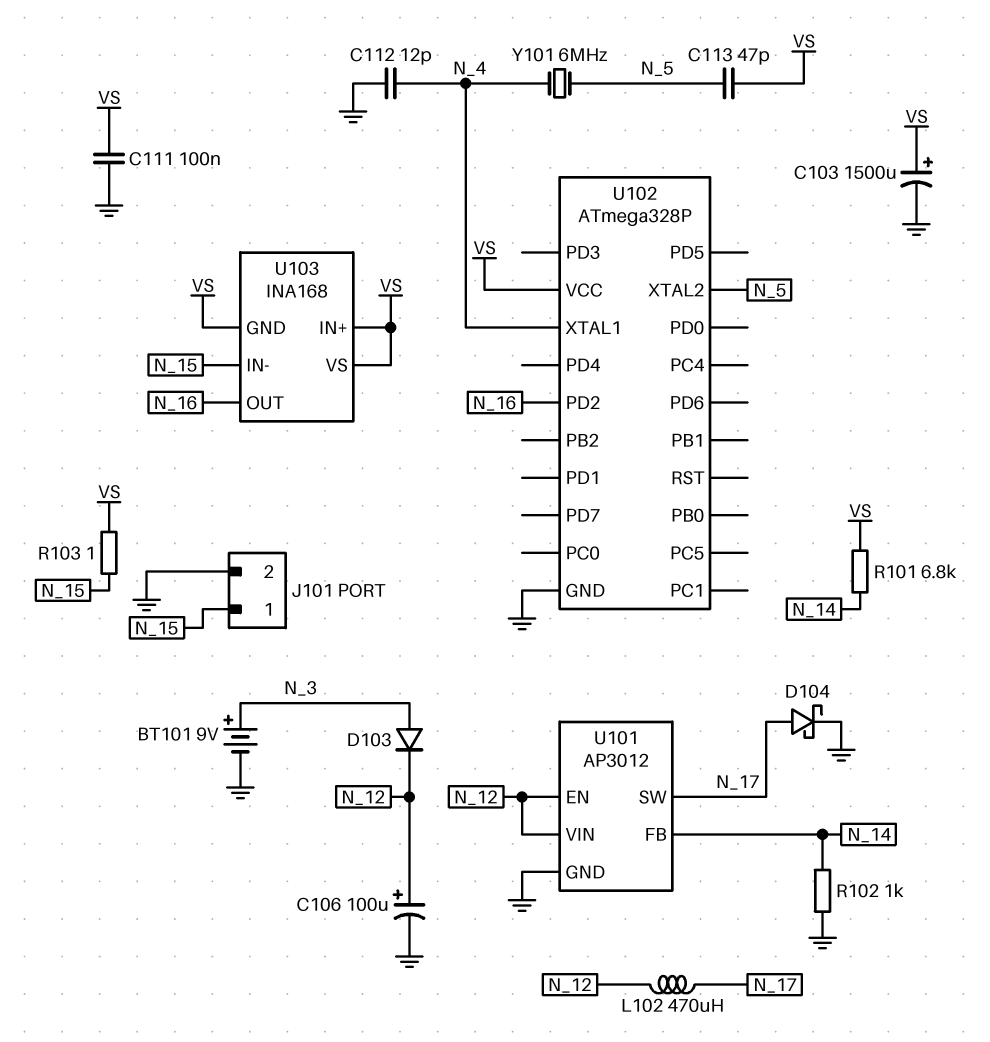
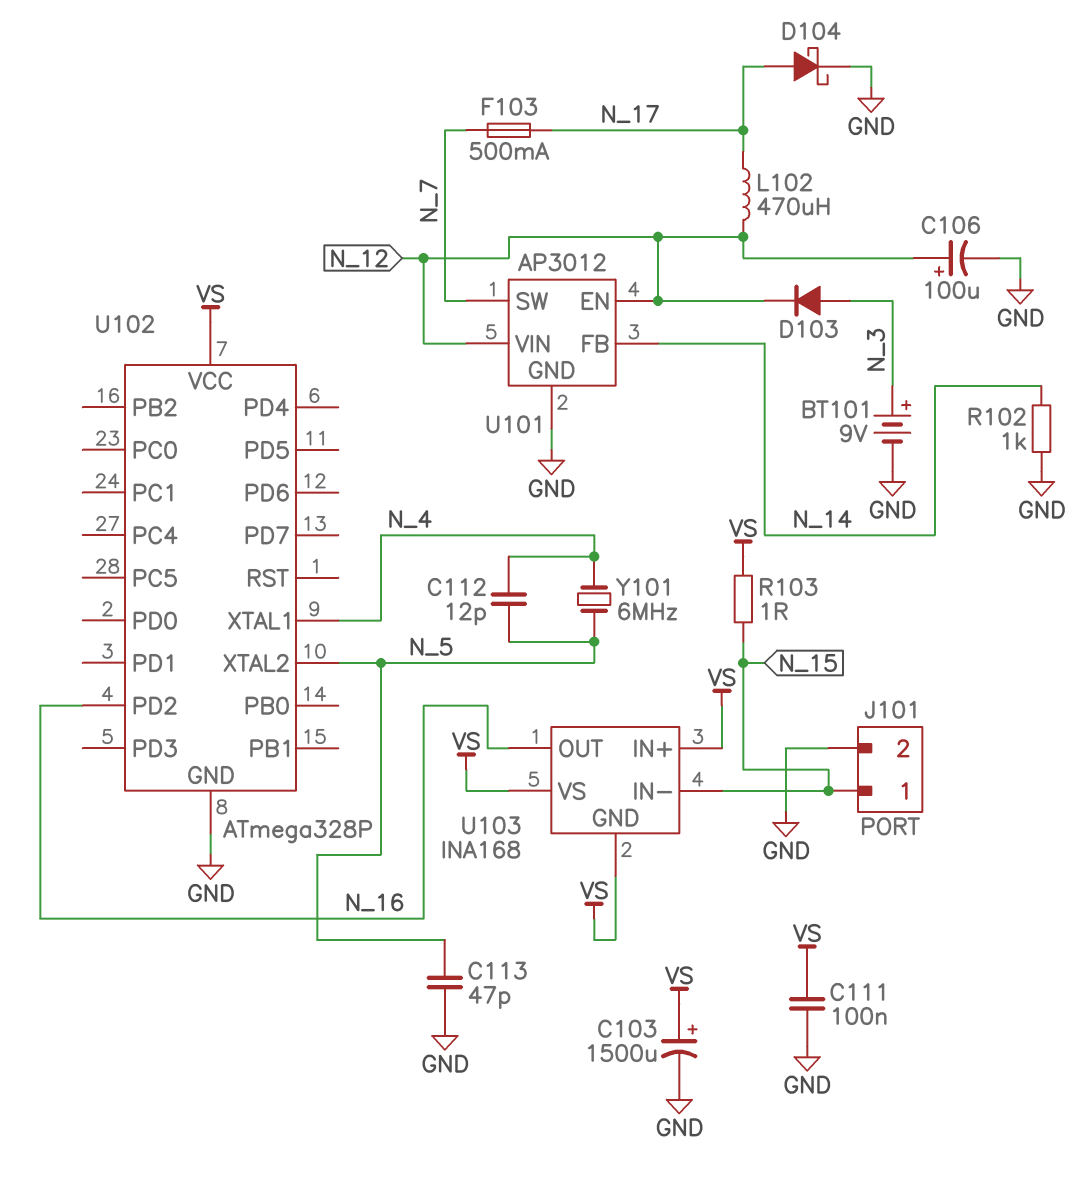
C112: 12pF (GND, N_4) -> 12pF (N_4, N_5)
C113: 47pF (N_5, VS) -> 47pF (GND, N_5)
F103: none -> 500mA (N_7, N_17)
R101: 6.8k (N_14, VS) -> none
U101 pin SW: N_17 -> N_7

